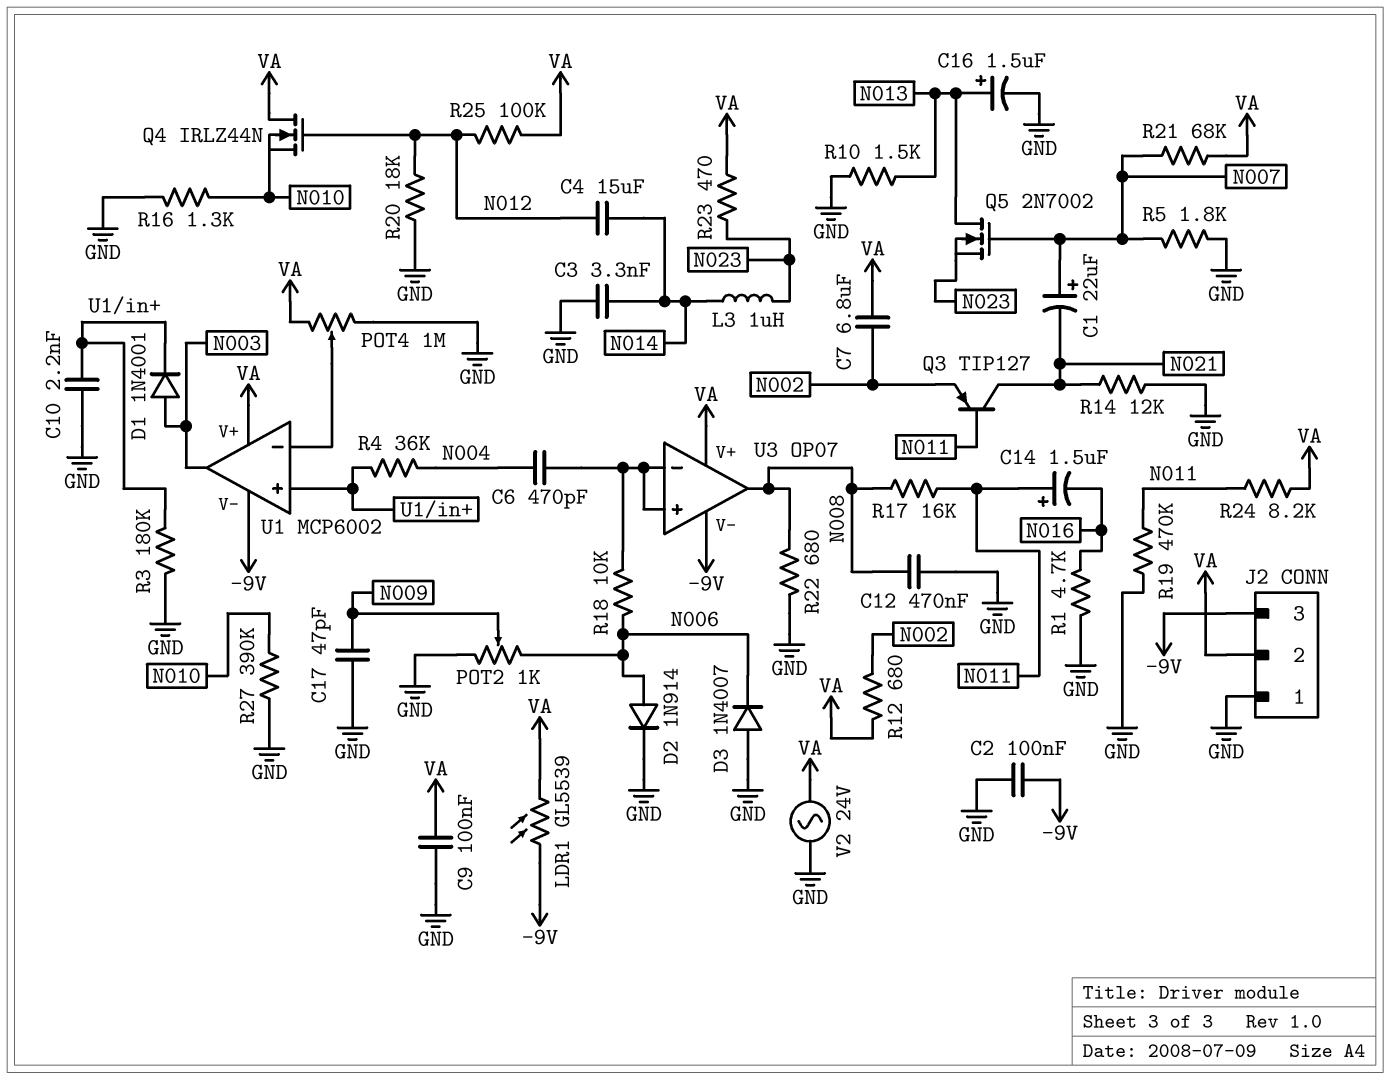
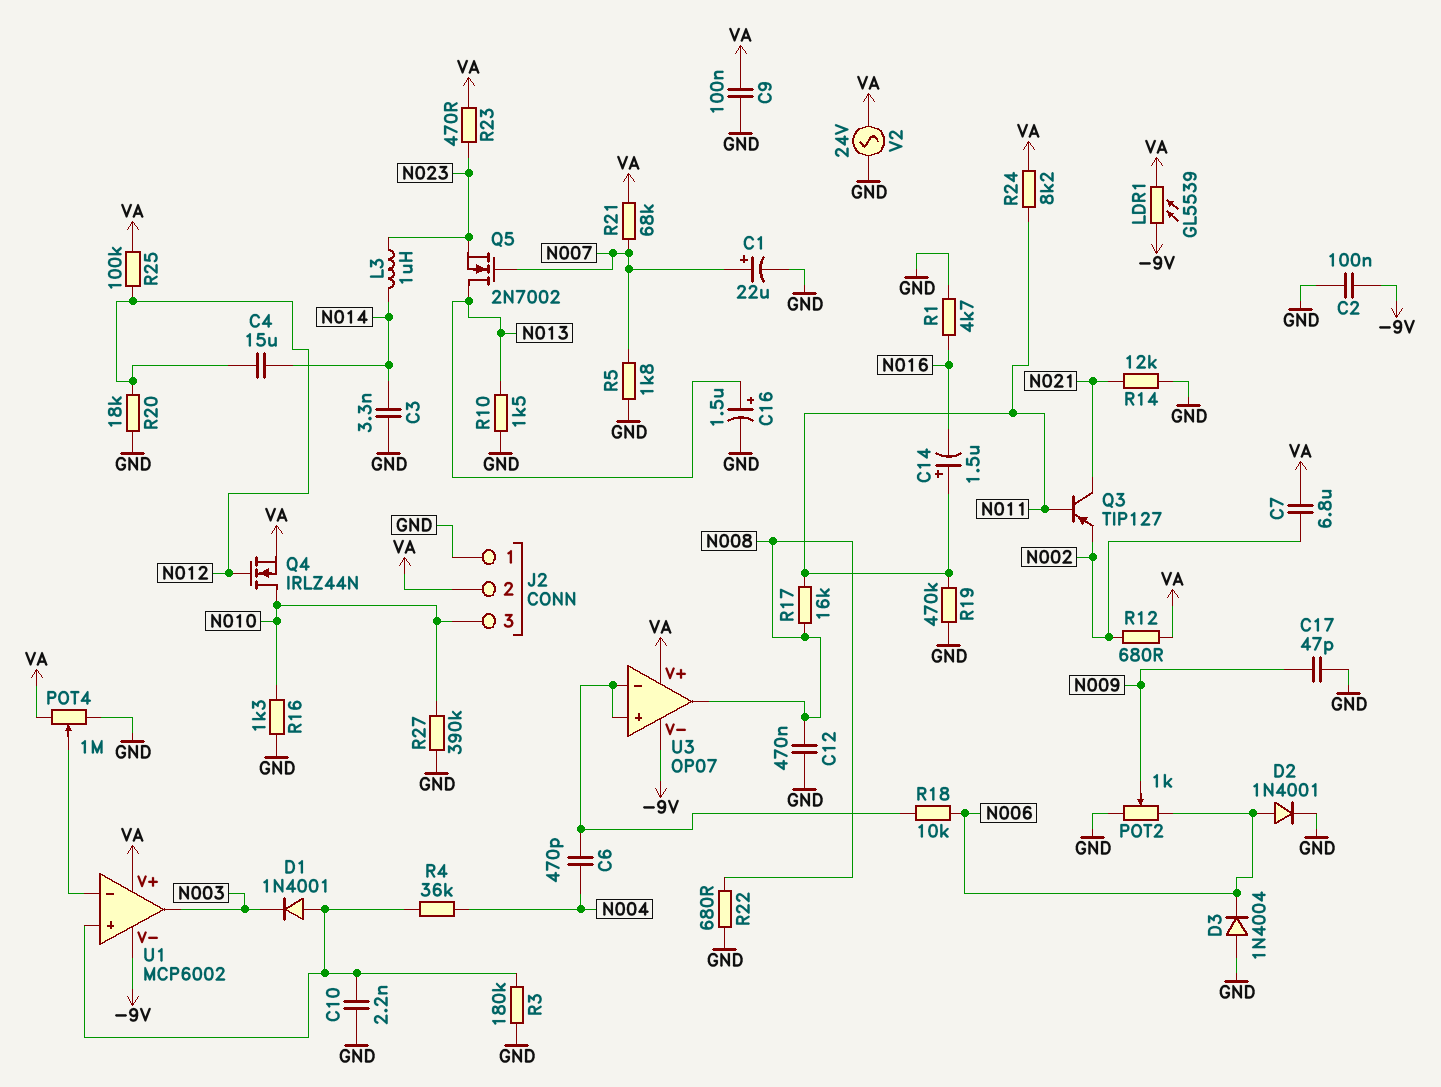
C1: 22uF (plus N007, minus N021) -> 22uF (plus N007, minus GND)
D1: diode 1N4001 (A N003, K U1/in+) -> diode 1N4001 (A U1/in+, K N003)
D2: diode 1N914 (A N006, K GND) -> diode 1N4001 (A N006, K GND)
D3: diode 1N4007 (A GND, K N006) -> diode 1N4004 (A GND, K N006)
J2 pin 3: -9V -> N010
Q4: NMOS IRLZ44N (G N012, D VA, S N010) -> NMOS IRLZ44N (G N012, D N010, S VA)

